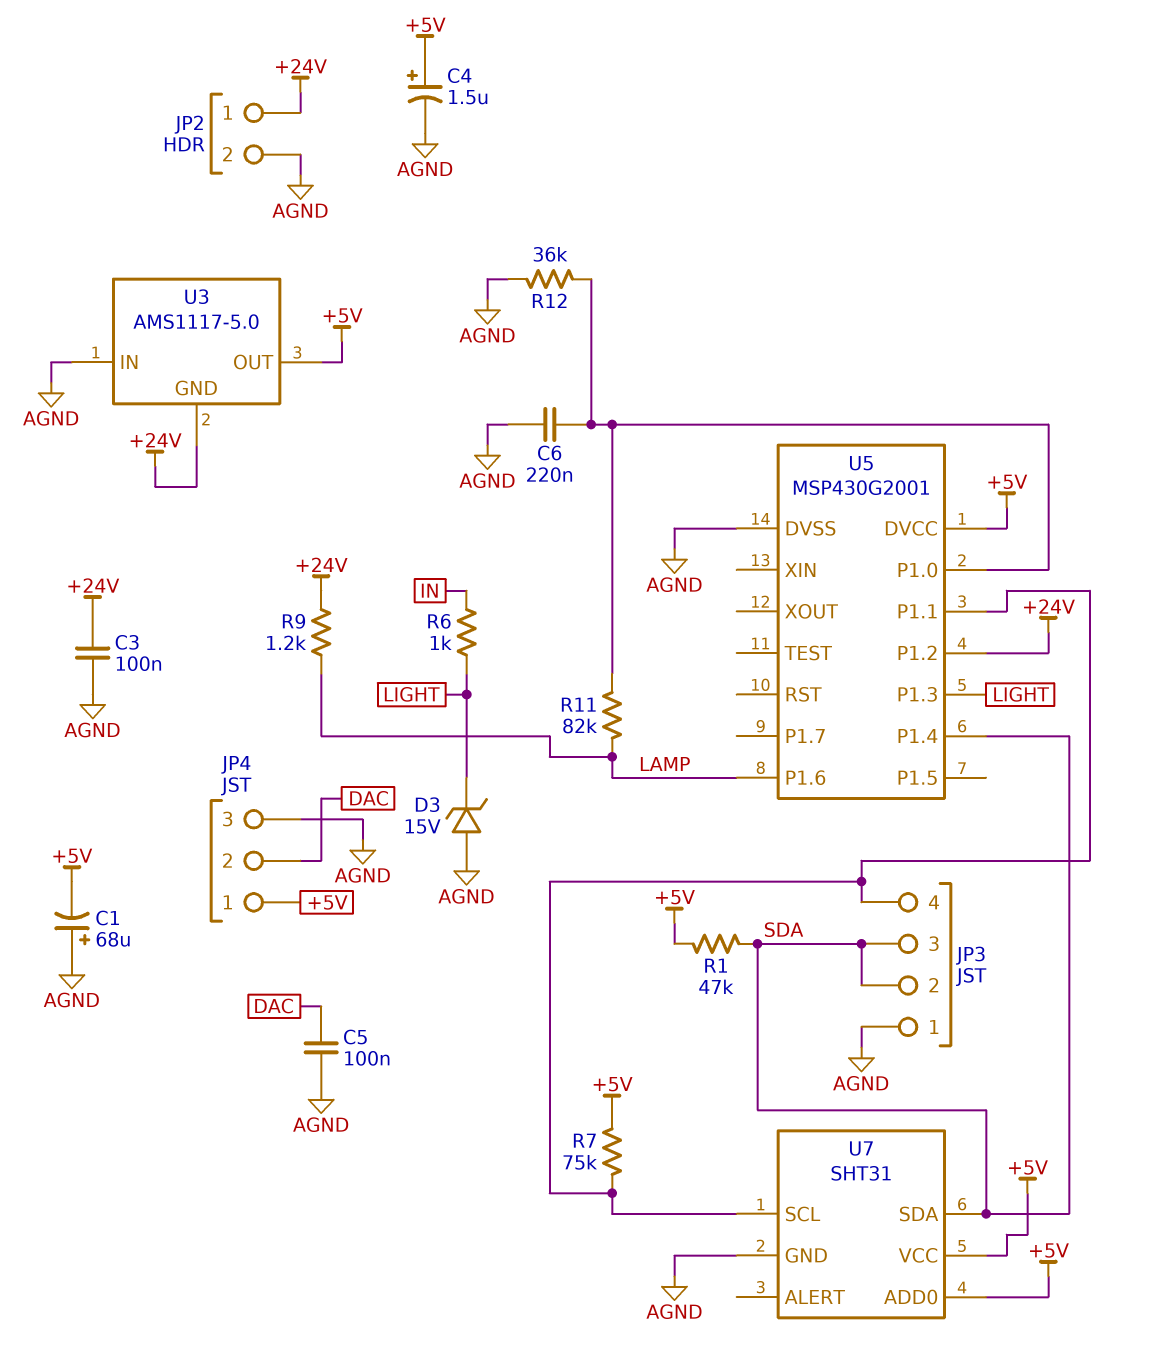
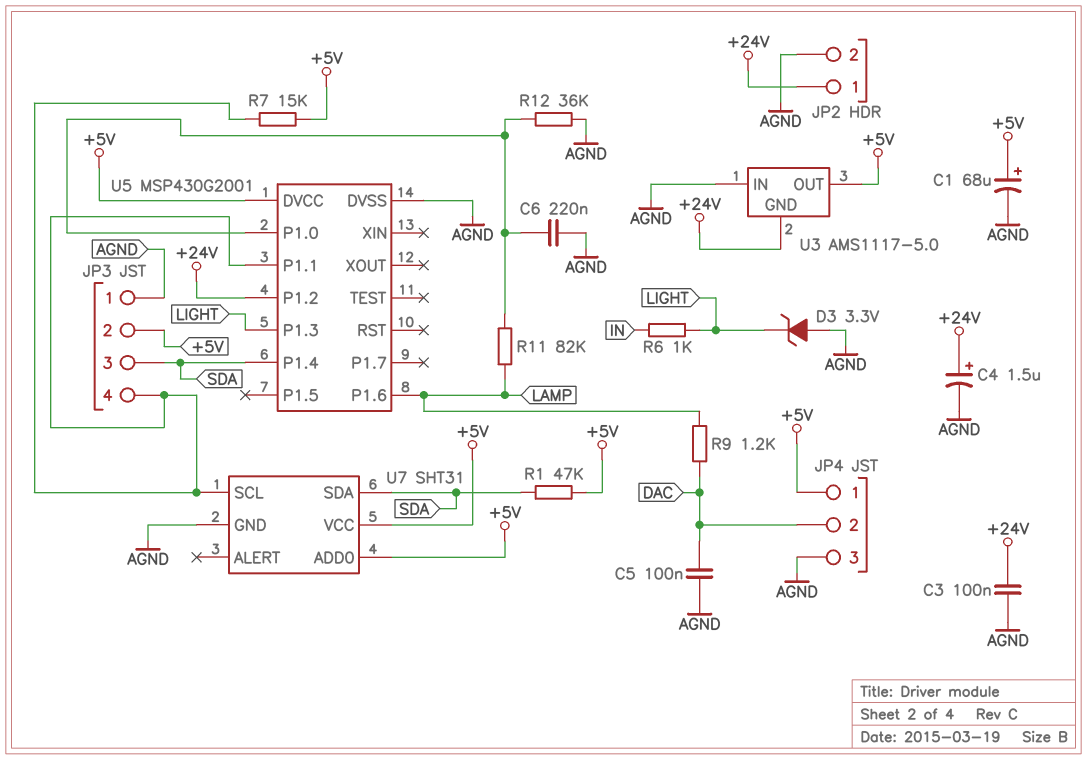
C1: 68uF (plus AGND, minus +5V) -> 68uF (plus +5V, minus AGND)
C4: 1.5uF (plus +5V, minus AGND) -> 1.5uF (plus +24V, minus AGND)
D3: zener 15V (A AGND, K LIGHT) -> zener 3.3V (A AGND, K LIGHT)
JP3 pin 2: SDA -> +5V
R7: 75k (+5V, JP3/4) -> 15k (+5V, JP3/4)
R9: 1.2k (+24V, LAMP) -> 1.2k (DAC, LAMP)

